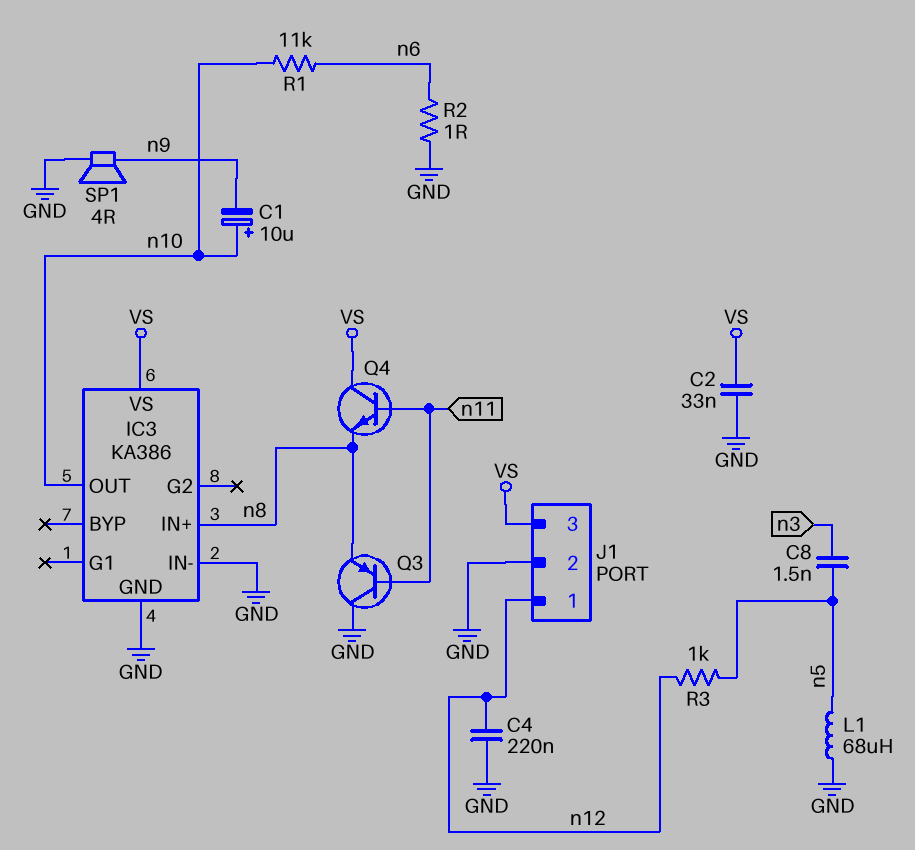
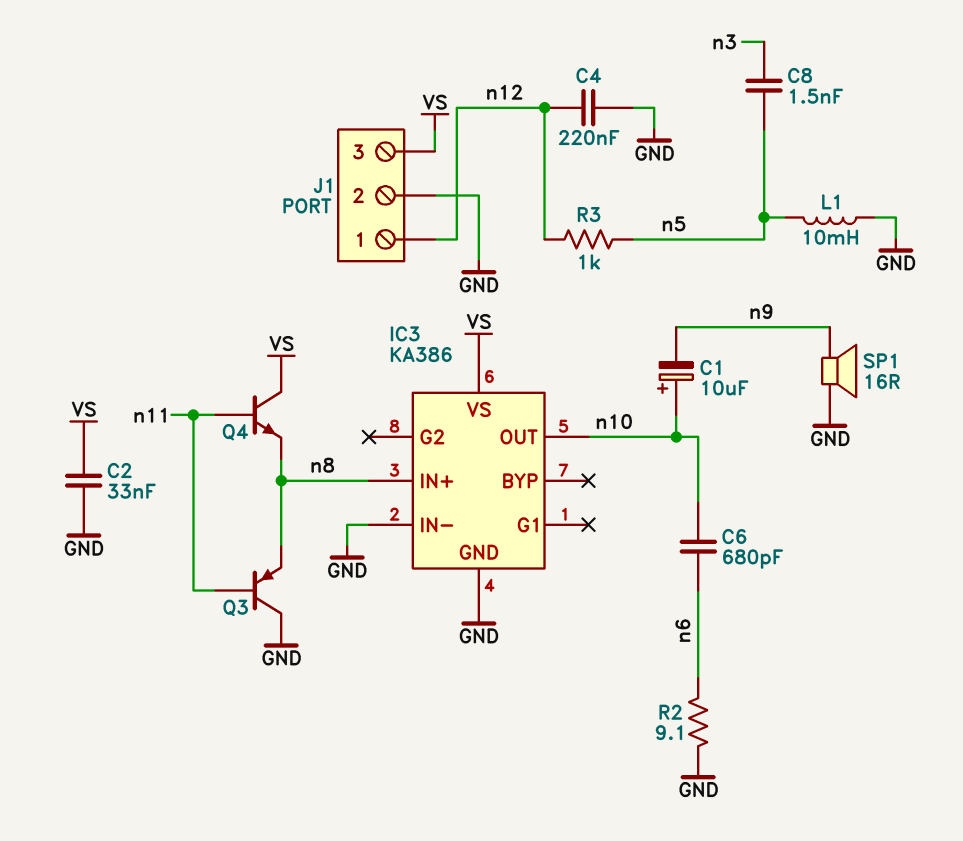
C6: none -> 680pF (n6, n10)
L1: 68uH (GND, n5) -> 10mH (GND, n5)
R1: 11k (n6, n10) -> none
R2: 1 (GND, n6) -> 9.1 (GND, n6)
SP1: speaker 4R (GND, n9) -> speaker 16R (GND, n9)

